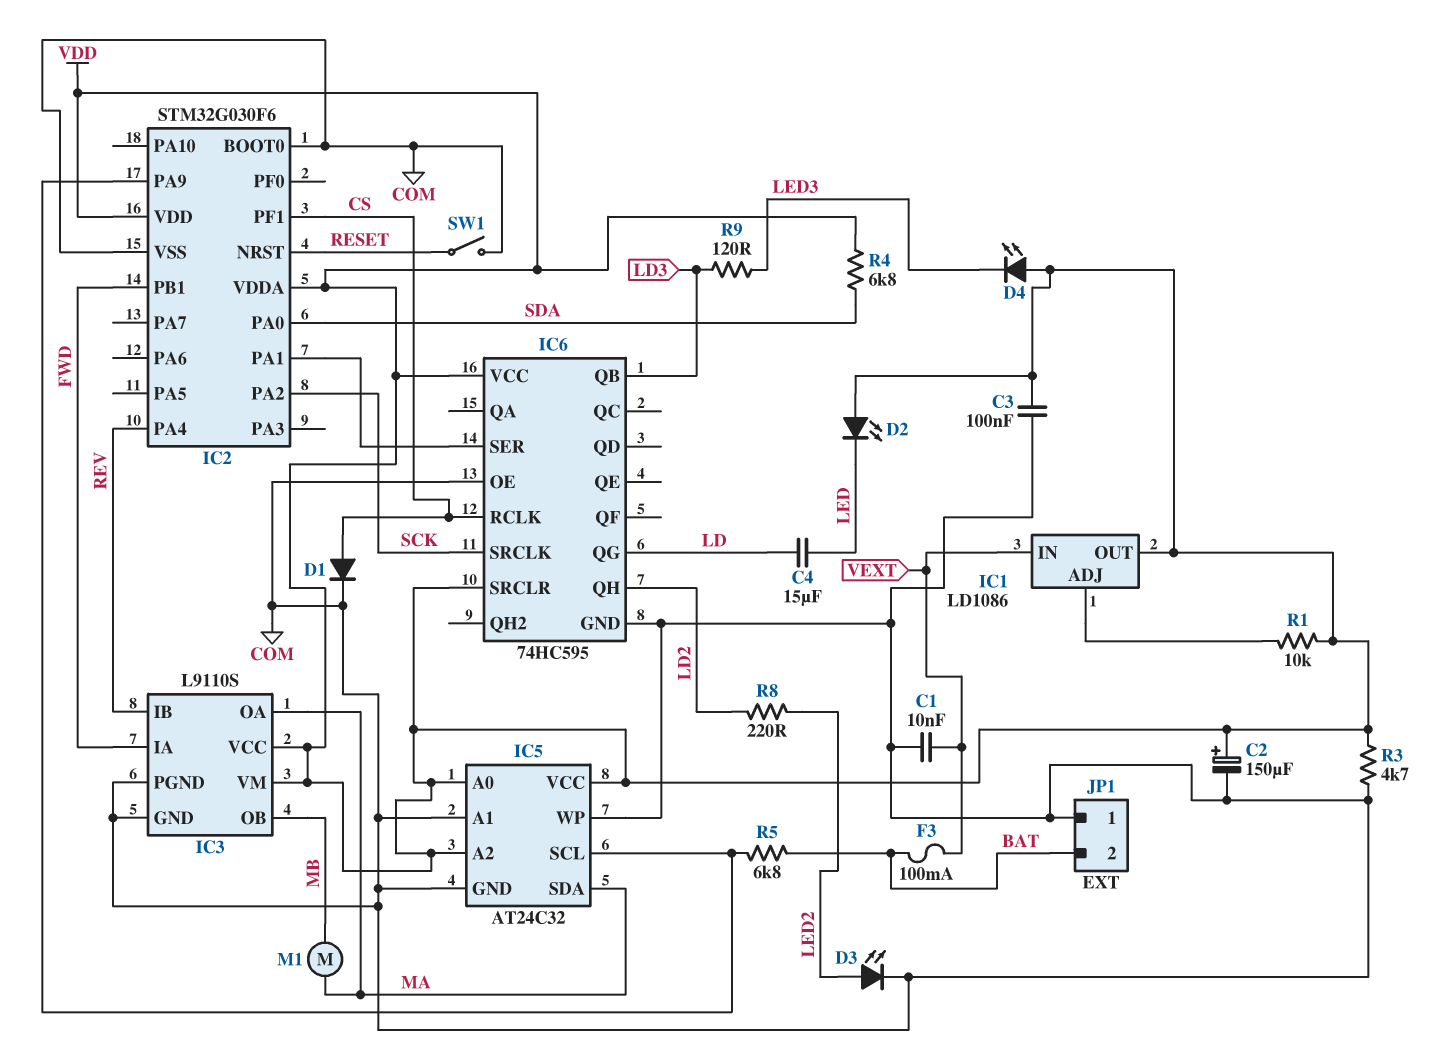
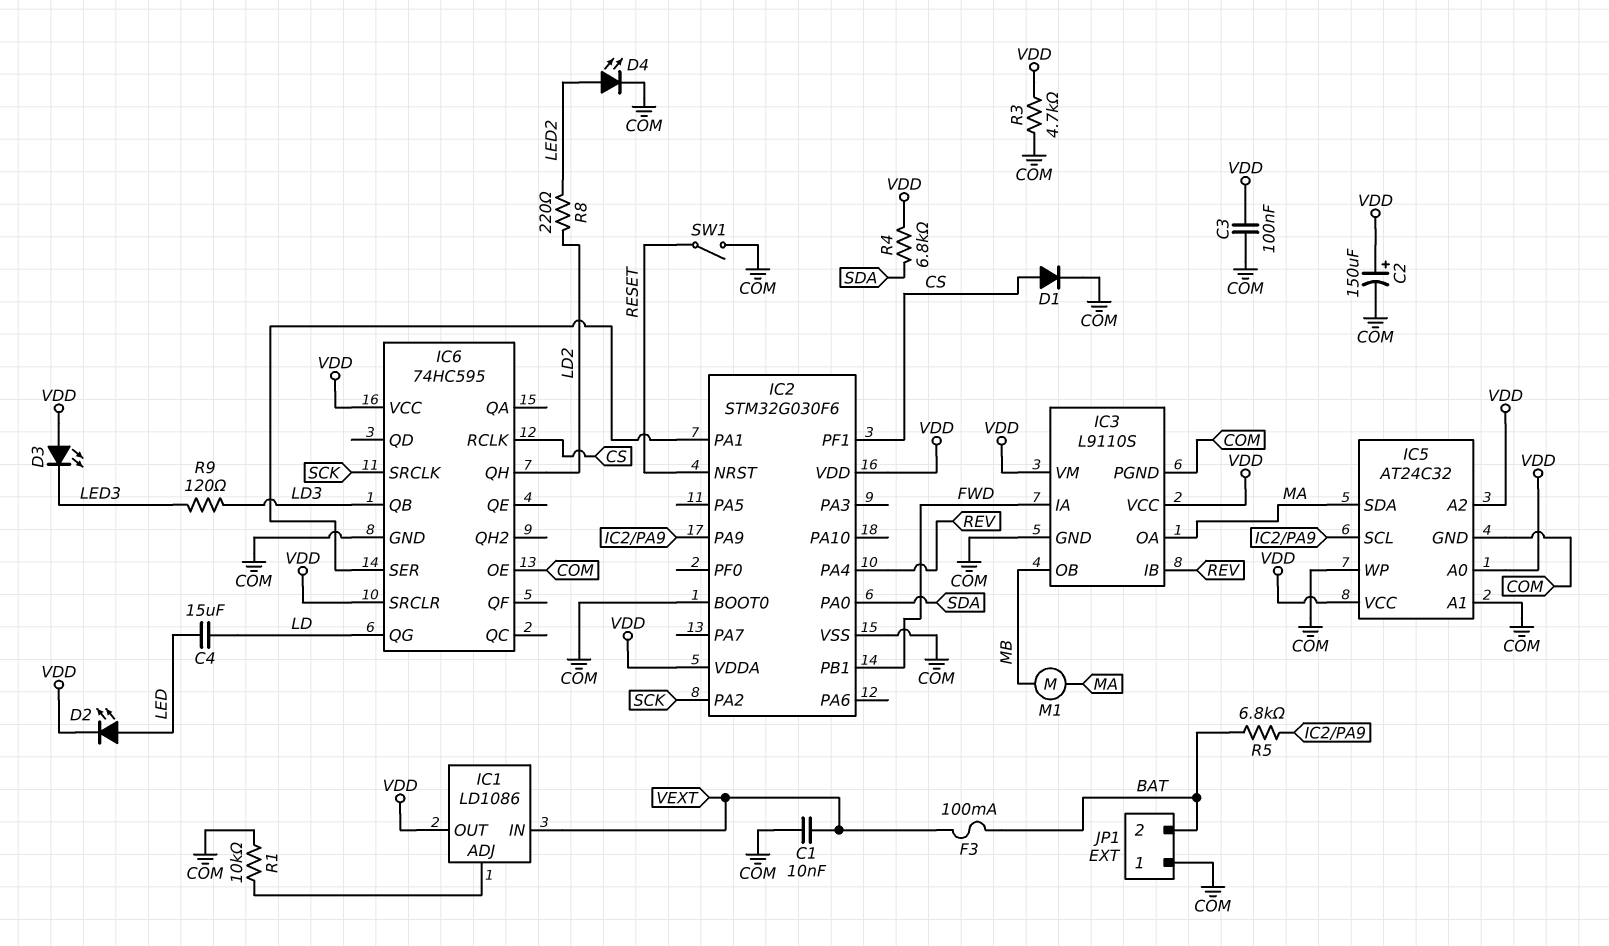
D2: LED (A VDD, K LED) -> LED (A LED, K VDD)
D3: LED (A LED2, K COM) -> LED (A VDD, K LED3)
D4: LED (A VDD, K LED3) -> LED (A LED2, K COM)
R1: 10k (IC1/ADJ, VDD) -> 10k (COM, IC1/ADJ)

